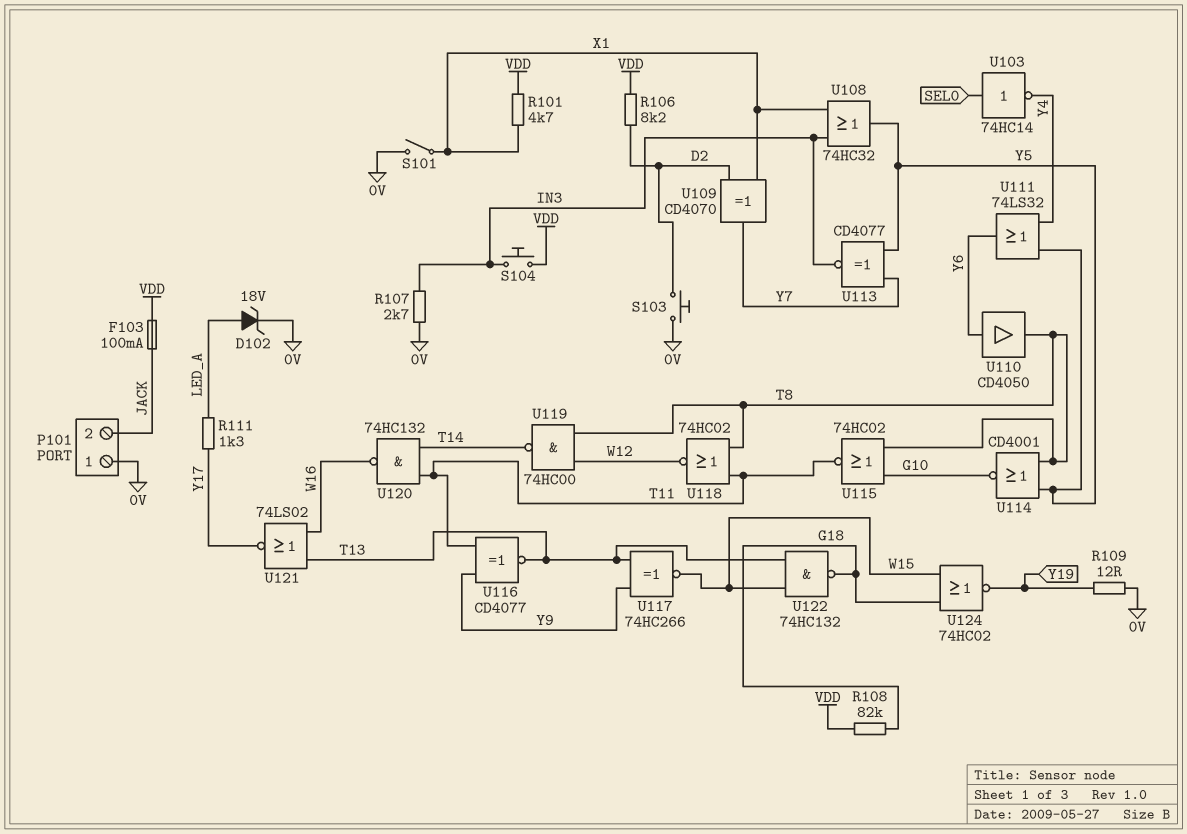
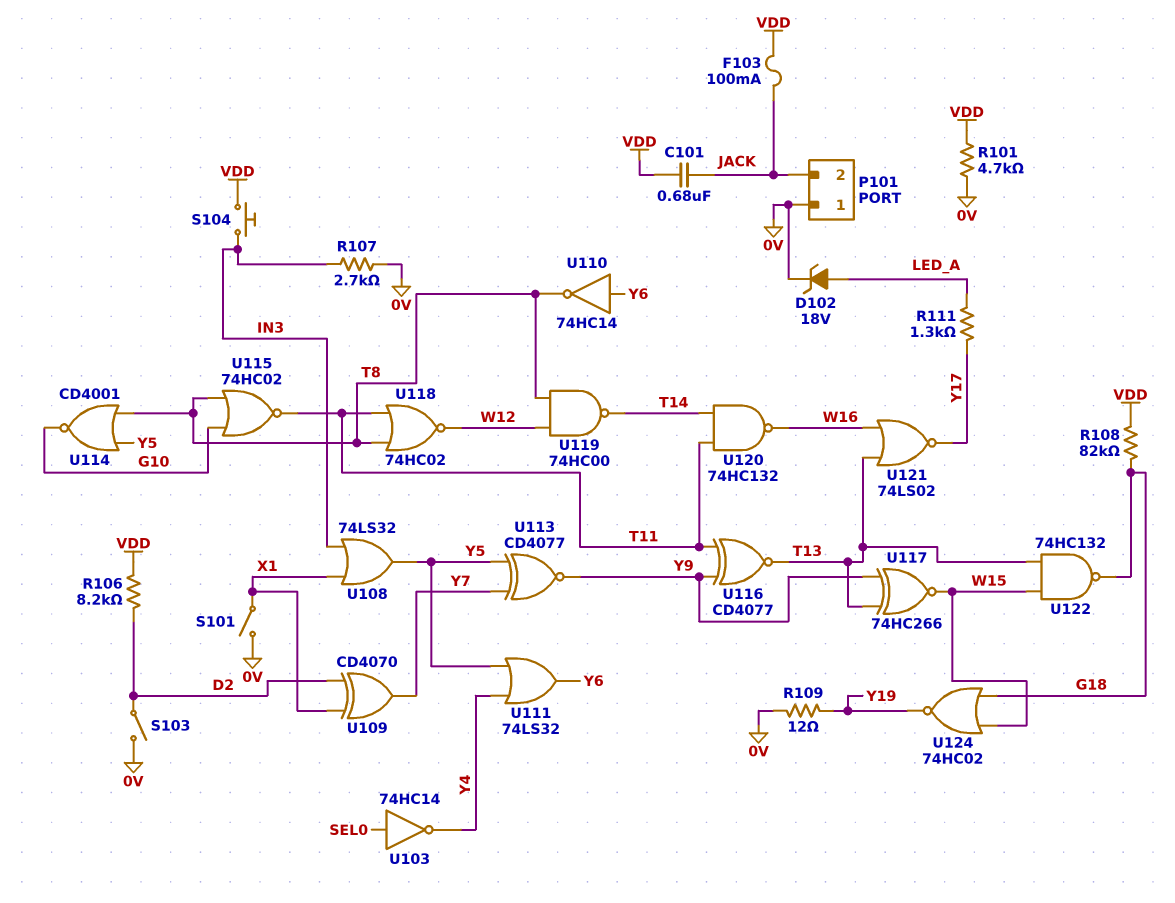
C101: none -> 680nF (JACK, VDD)
R101: 4.7k (VDD, X1) -> 4.7k (0V, VDD)
S103: button (0V, D2) -> switch (0V, D2)
U108: OR 74HC32 (in IN3, in X1, out Y5) -> OR 74LS32 (in IN3, in X1, out Y5)
U110: buffer CD4050 (in Y6, out T8) -> NOT 74HC14 (in Y6, out T8)
U113: XNOR CD4077 (in Y5, in Y7, out IN3) -> XNOR CD4077 (in Y5, in Y7, out Y9)

